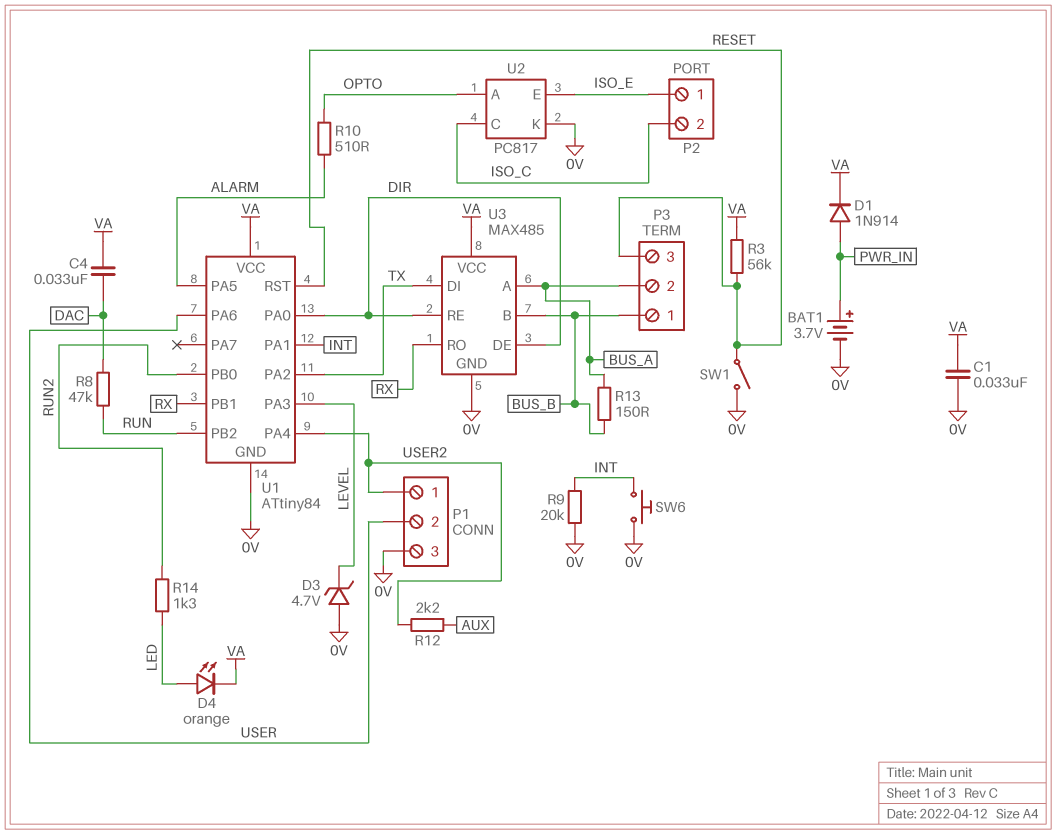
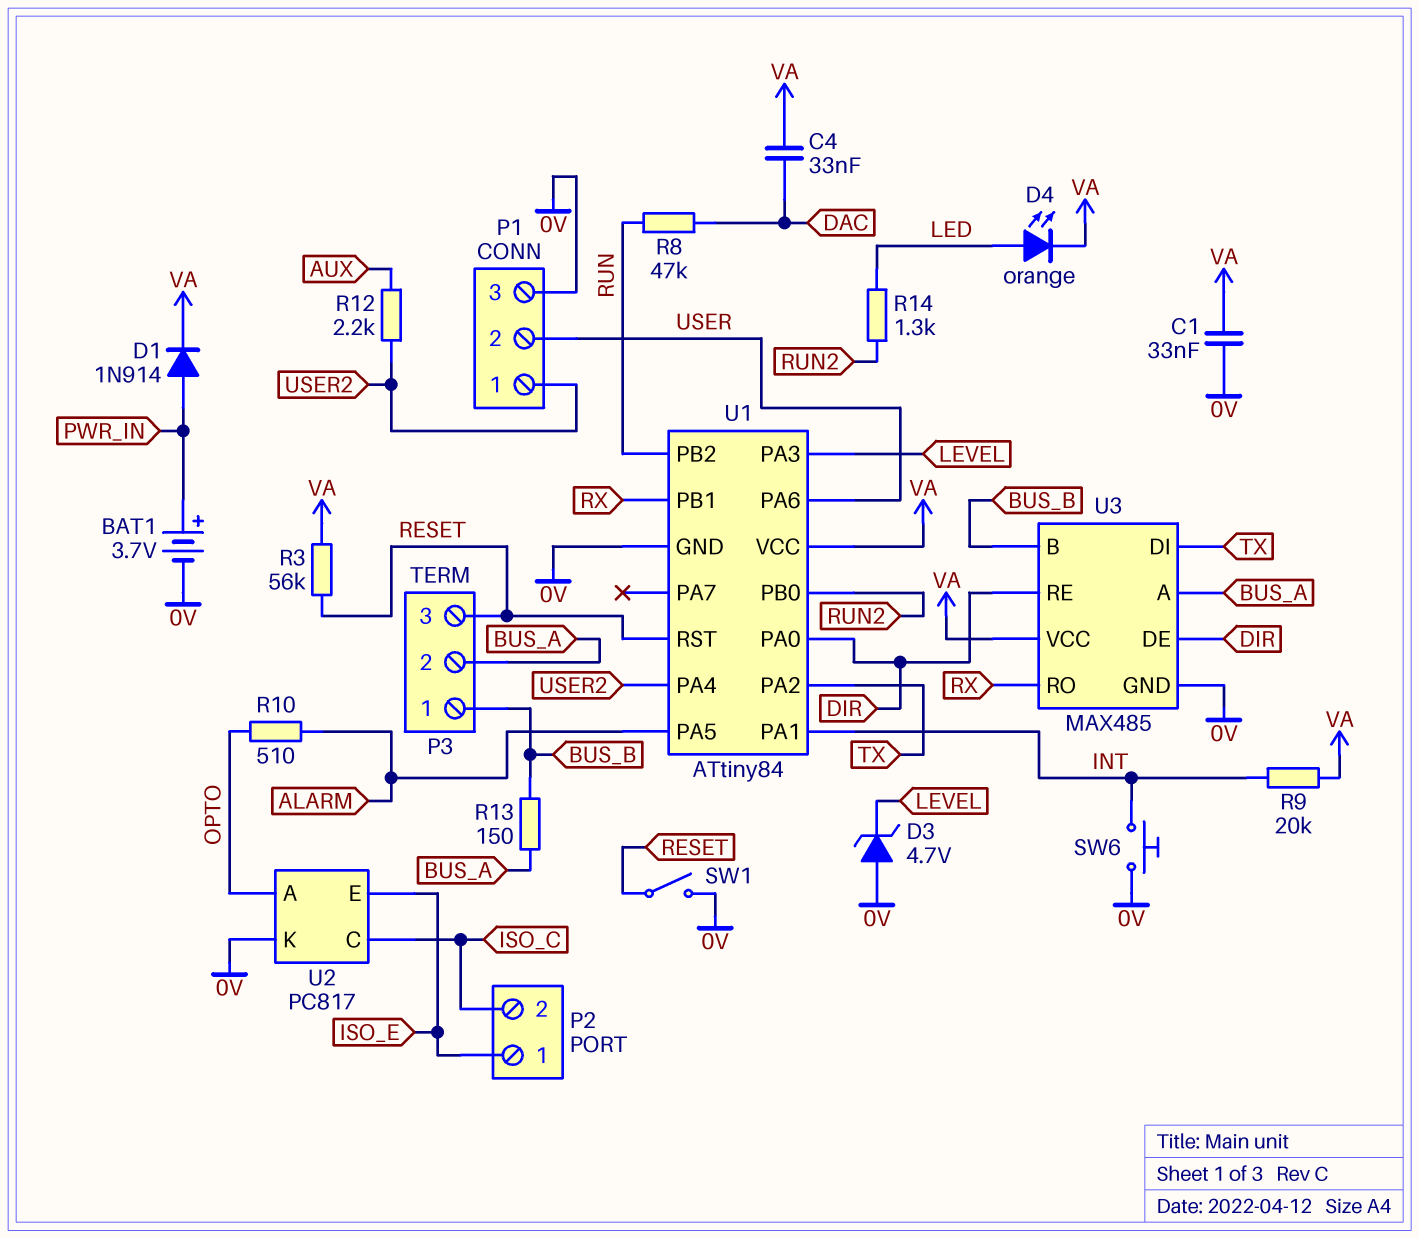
R9: 20k (0V, INT) -> 20k (INT, VA)

